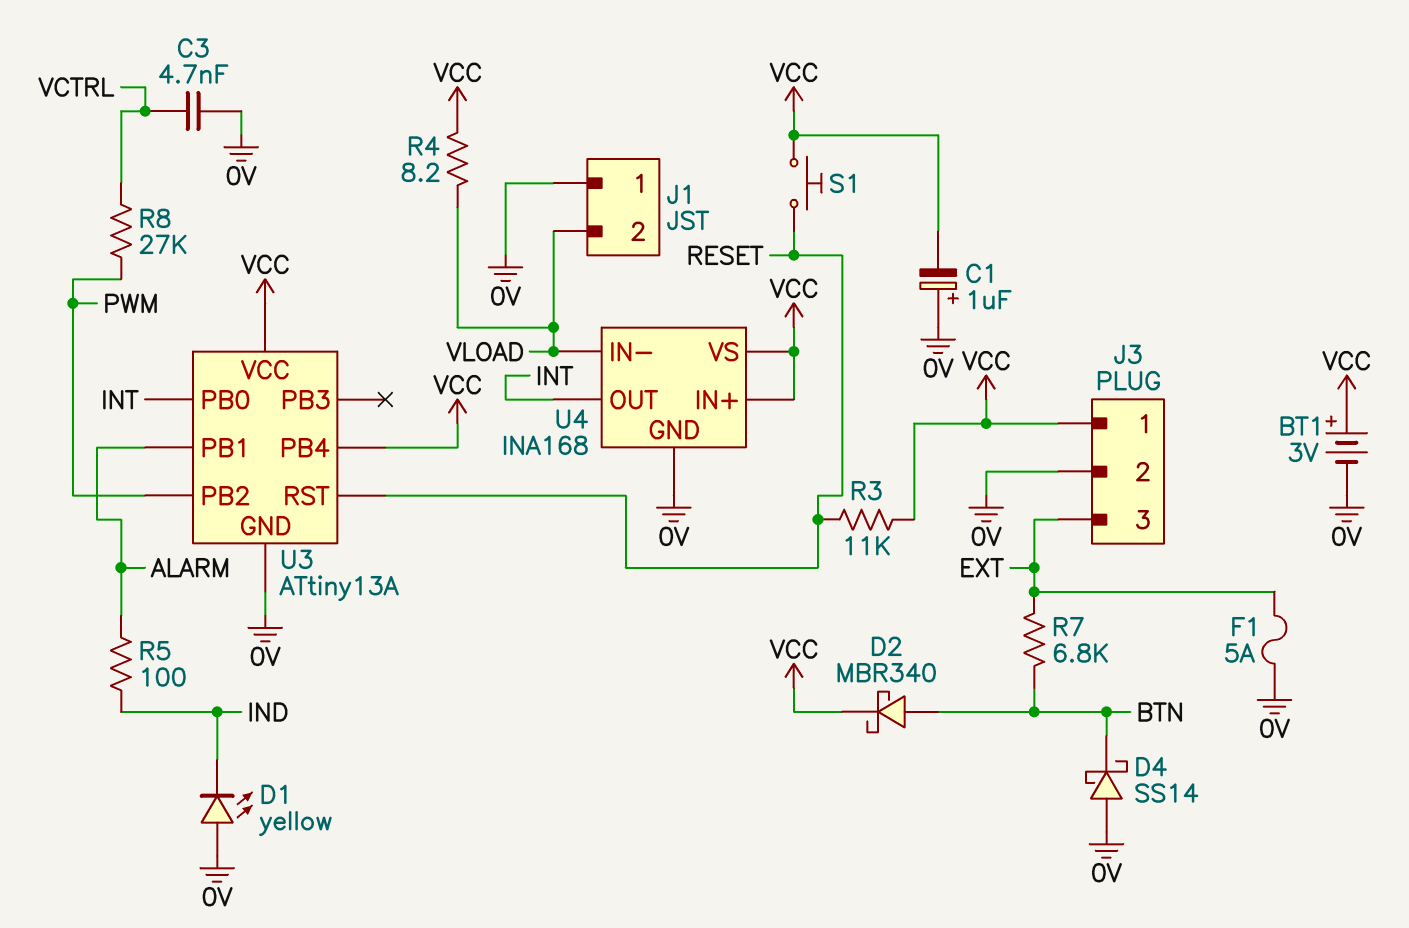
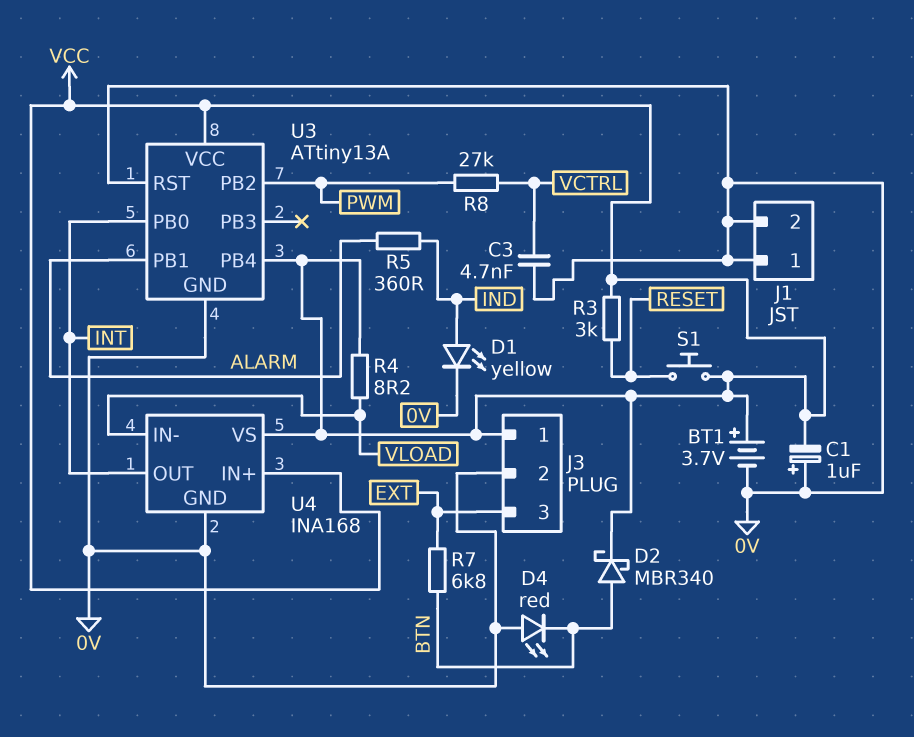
BT1: 3V (plus VCC, minus 0V) -> 3.7V (plus VCC, minus 0V)
D1: LED yellow (A 0V, K IND) -> LED yellow (A IND, K 0V)
D4: schottky SS14 (A 0V, K BTN) -> LED red (A 0V, K BTN)
F1: 5A (0V, EXT) -> none
J1 pin 2: VLOAD -> 0V
R3: 11k (RESET, VCC) -> 3k (RESET, VCC)
R5: 100 (ALARM, IND) -> 360 (ALARM, IND)
U3 pin RST: RESET -> 0V

